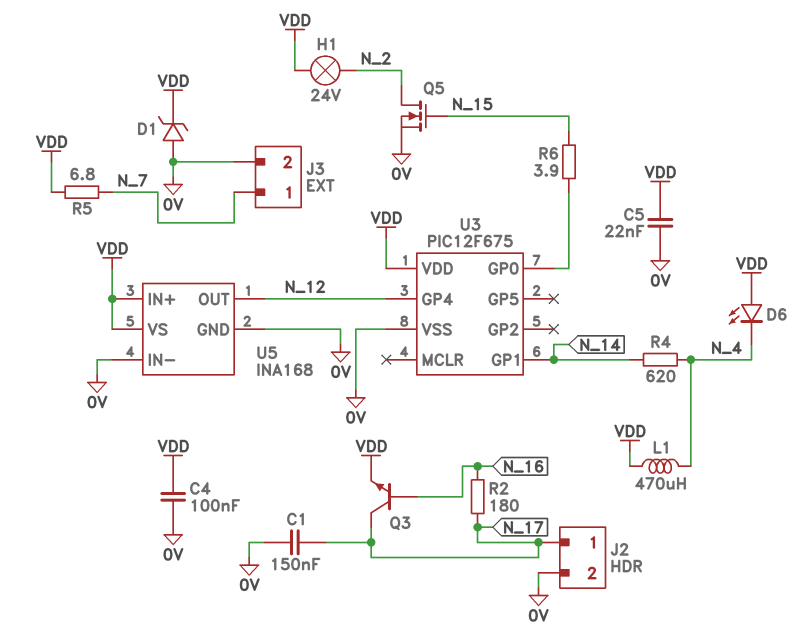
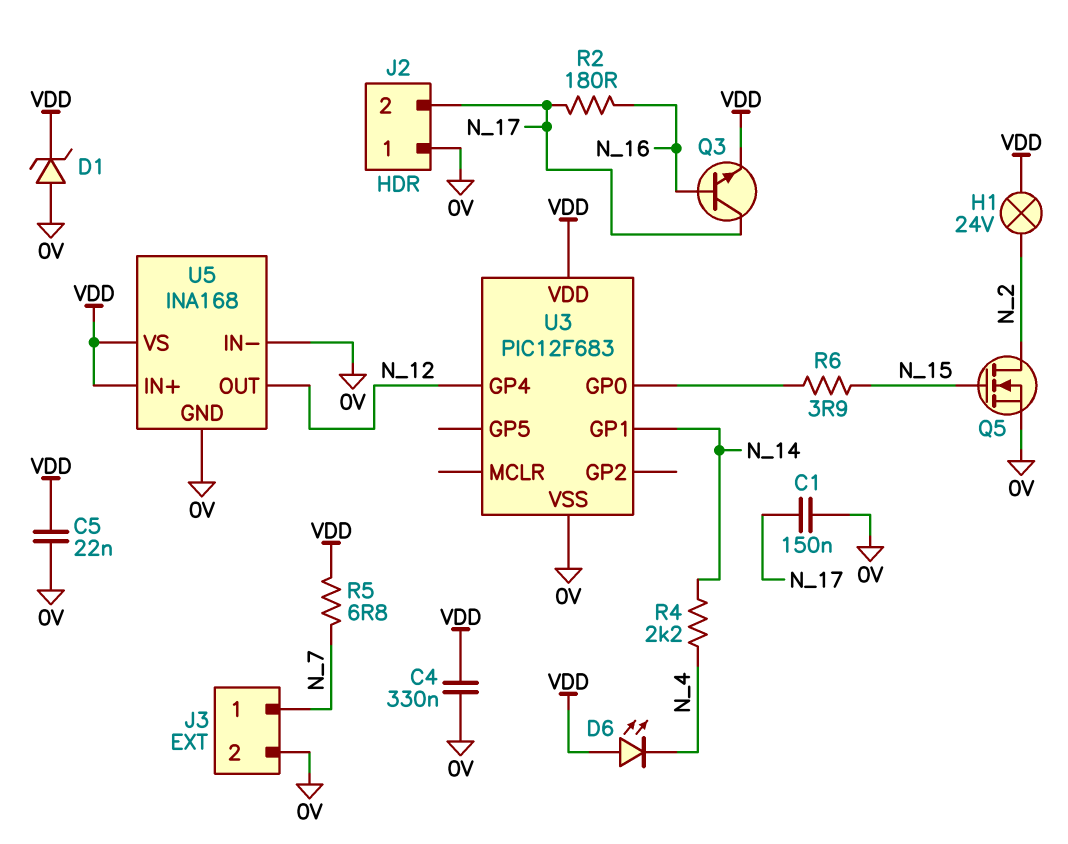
C4: 100nF (0V, VDD) -> 330nF (0V, VDD)
J2 pin 1: N_17 -> 0V
J2 pin 2: 0V -> N_17
L1: 470uH (N_4, VDD) -> none
R4: 620 (N_4, N_14) -> 2.2k (N_4, N_14)
U3: PIC12F675 -> PIC12F683

